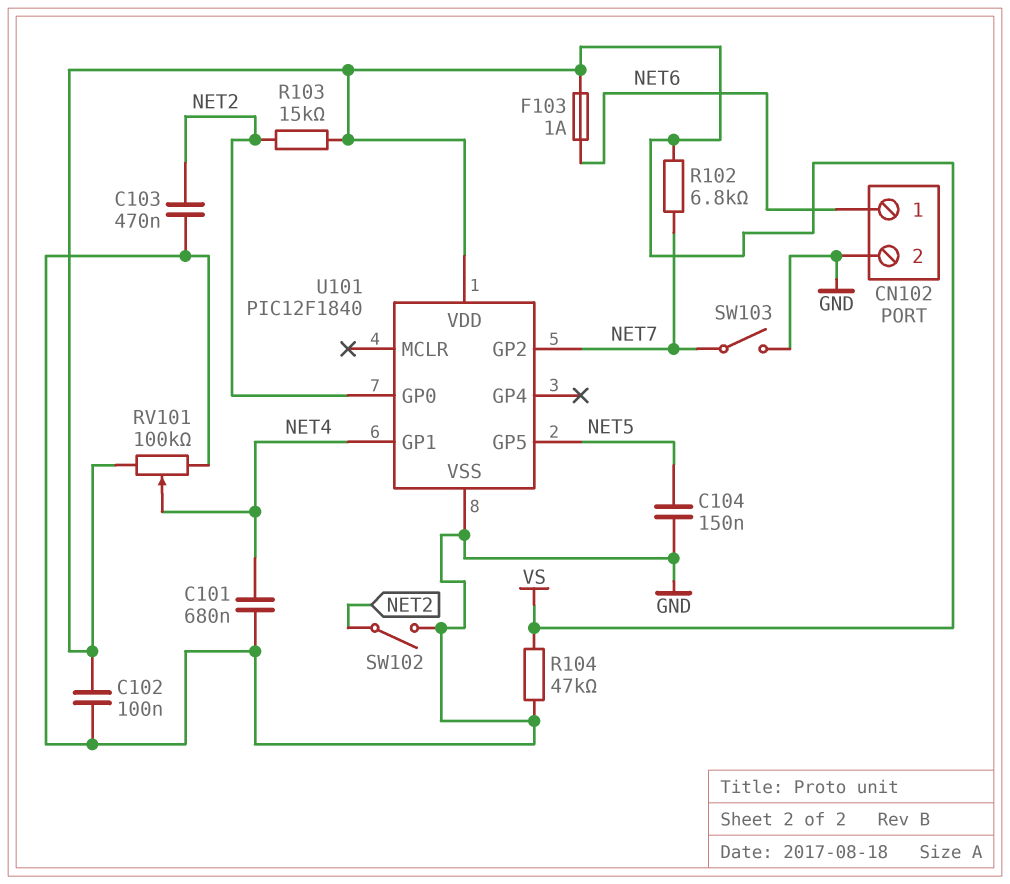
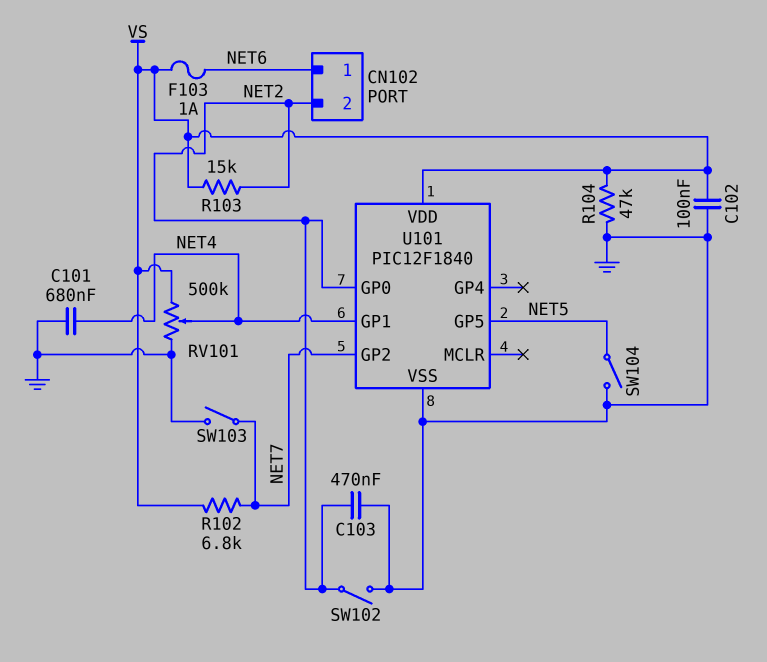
C104: 150nF (GND, NET5) -> none
CN102 pin 2: GND -> NET2
RV101: 100k (GND, VS, wiper NET4) -> 500k (GND, VS, wiper NET4)
SW104: none -> switch (GND, NET5)

